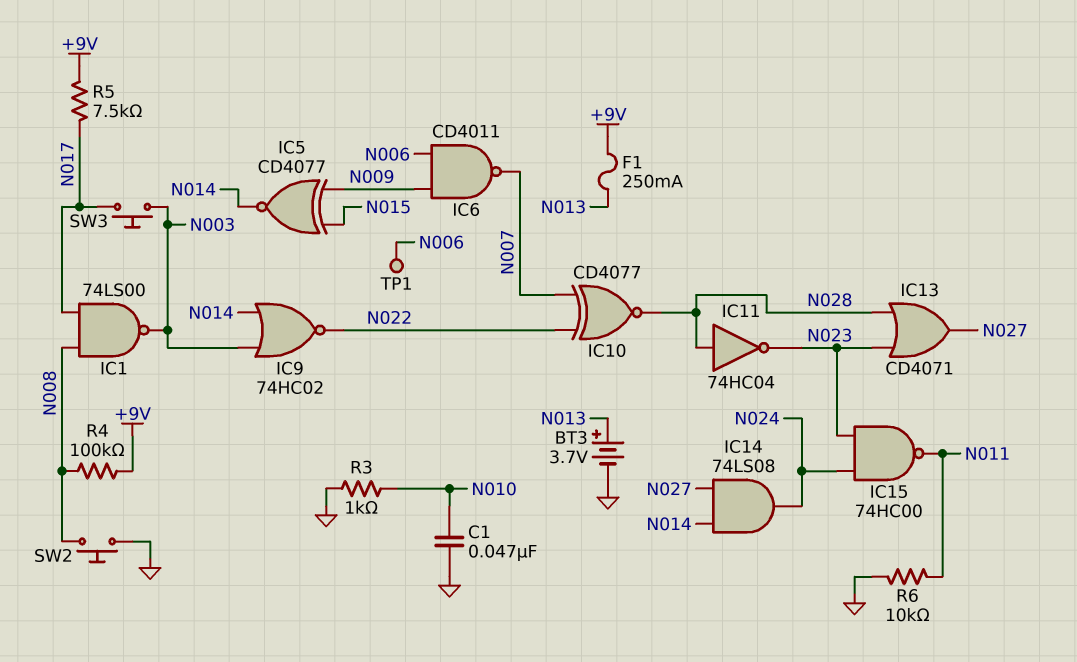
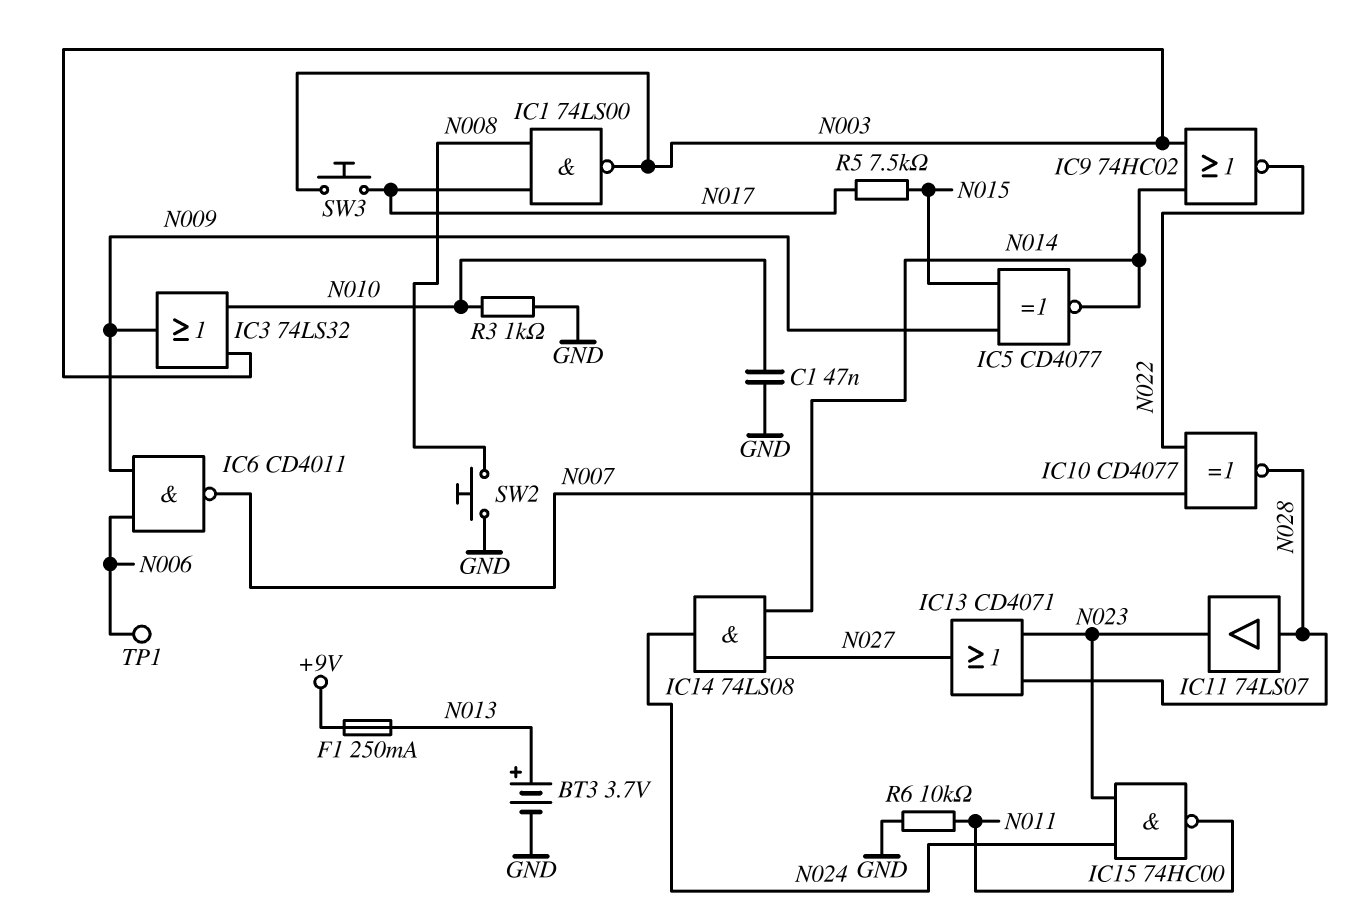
IC3: none -> OR 74LS32 (in N003, in N010, out N009)
IC11: NOT 74HC04 (in N028, out N023) -> buffer 74LS07 (in N028, out N023)
R4: 100k (+9V, N008) -> none
R5: 7.5k (+9V, N017) -> 7.5k (N015, N017)

